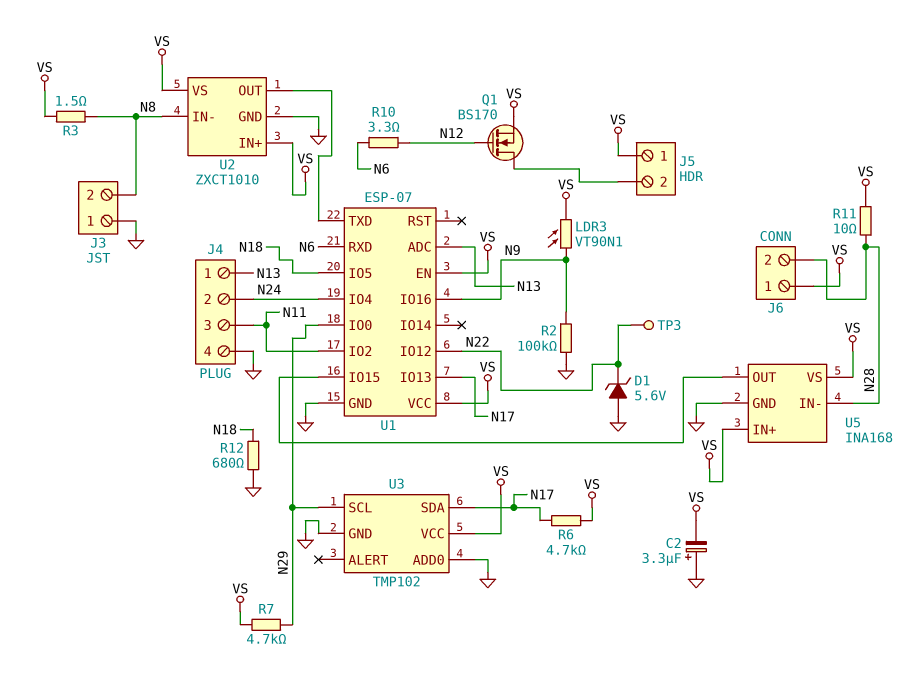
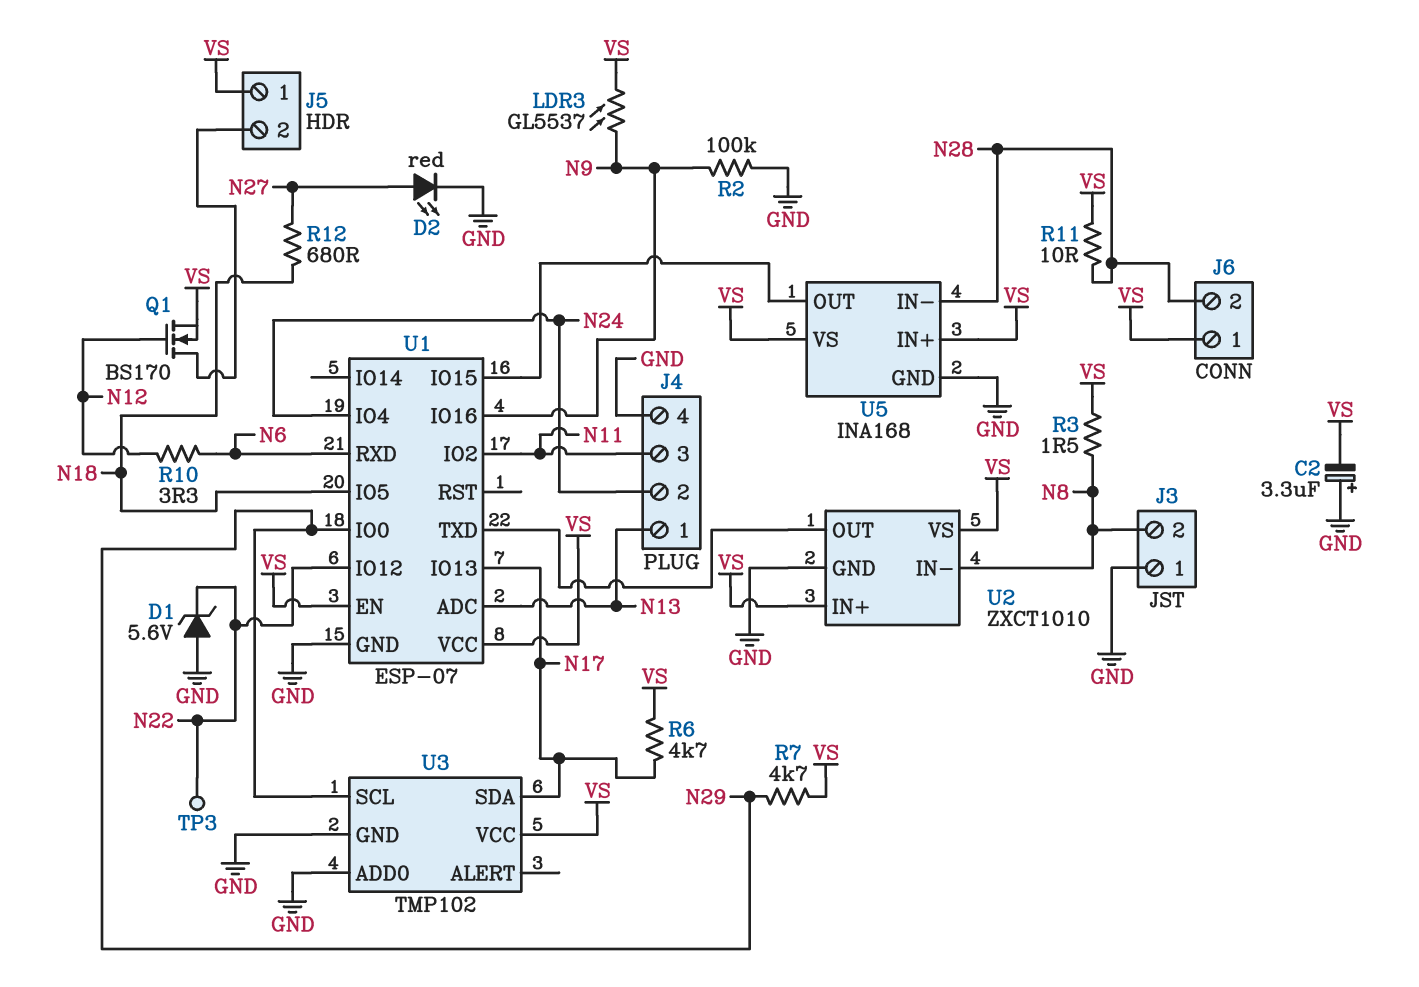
D2: none -> LED red (A N27, K GND)
LDR3: VT90N1 (N9, VS) -> GL5537 (N9, VS)
R12: 680 (GND, N18) -> 680 (N18, N27)

